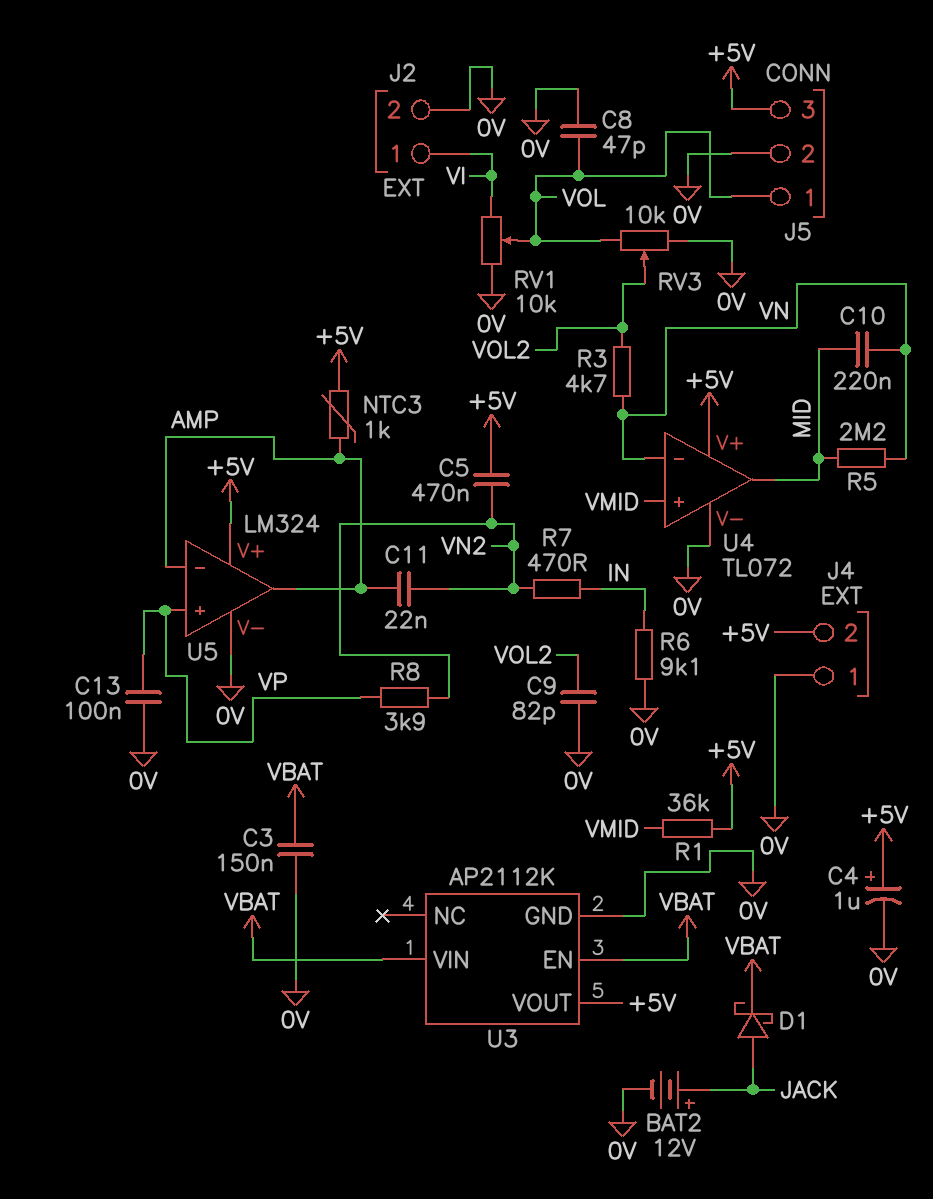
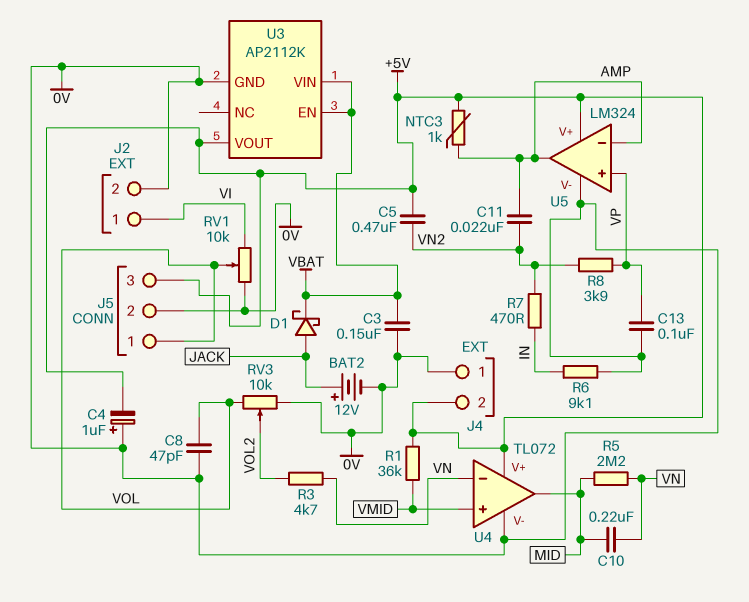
C4: 1uF (plus +5V, minus 0V) -> 1uF (plus 0V, minus +5V)
C9: 82pF (0V, VOL2) -> none

